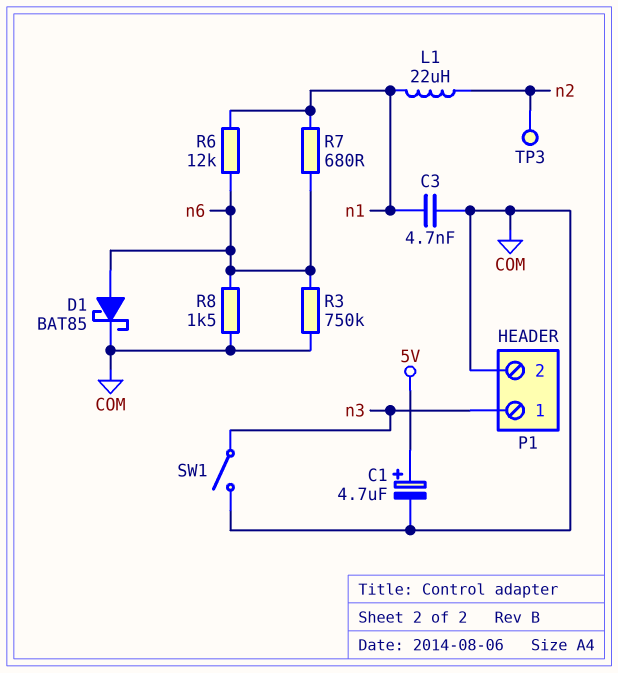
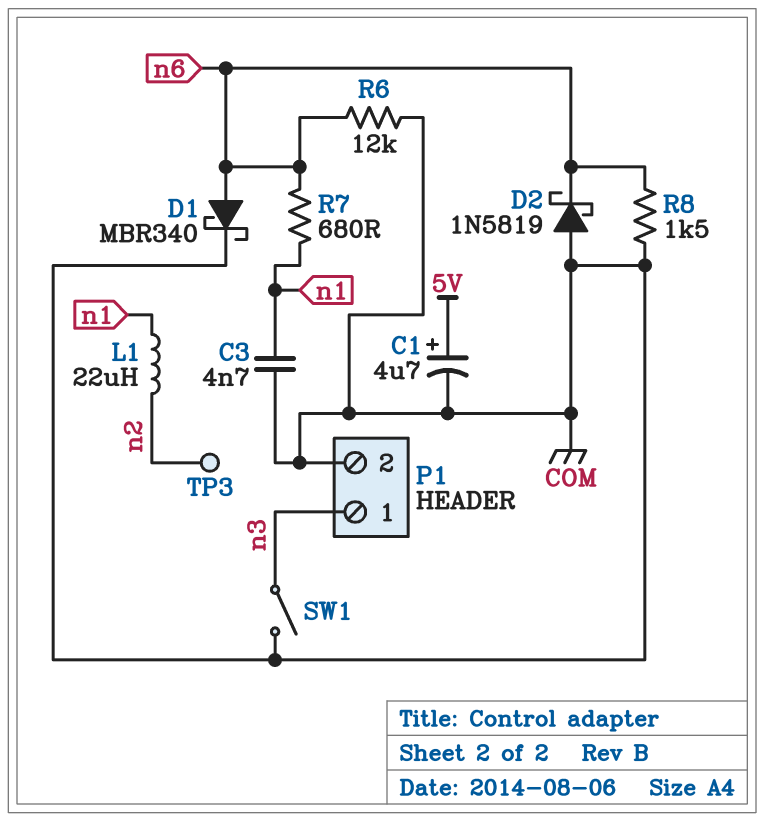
D1: schottky BAT85 (A n6, K COM) -> schottky MBR340 (A n6, K COM)
D2: none -> schottky 1N5819 (A COM, K n6)
R3: 750k (COM, n6) -> none
R6: 12k (n1, n6) -> 12k (COM, n6)

